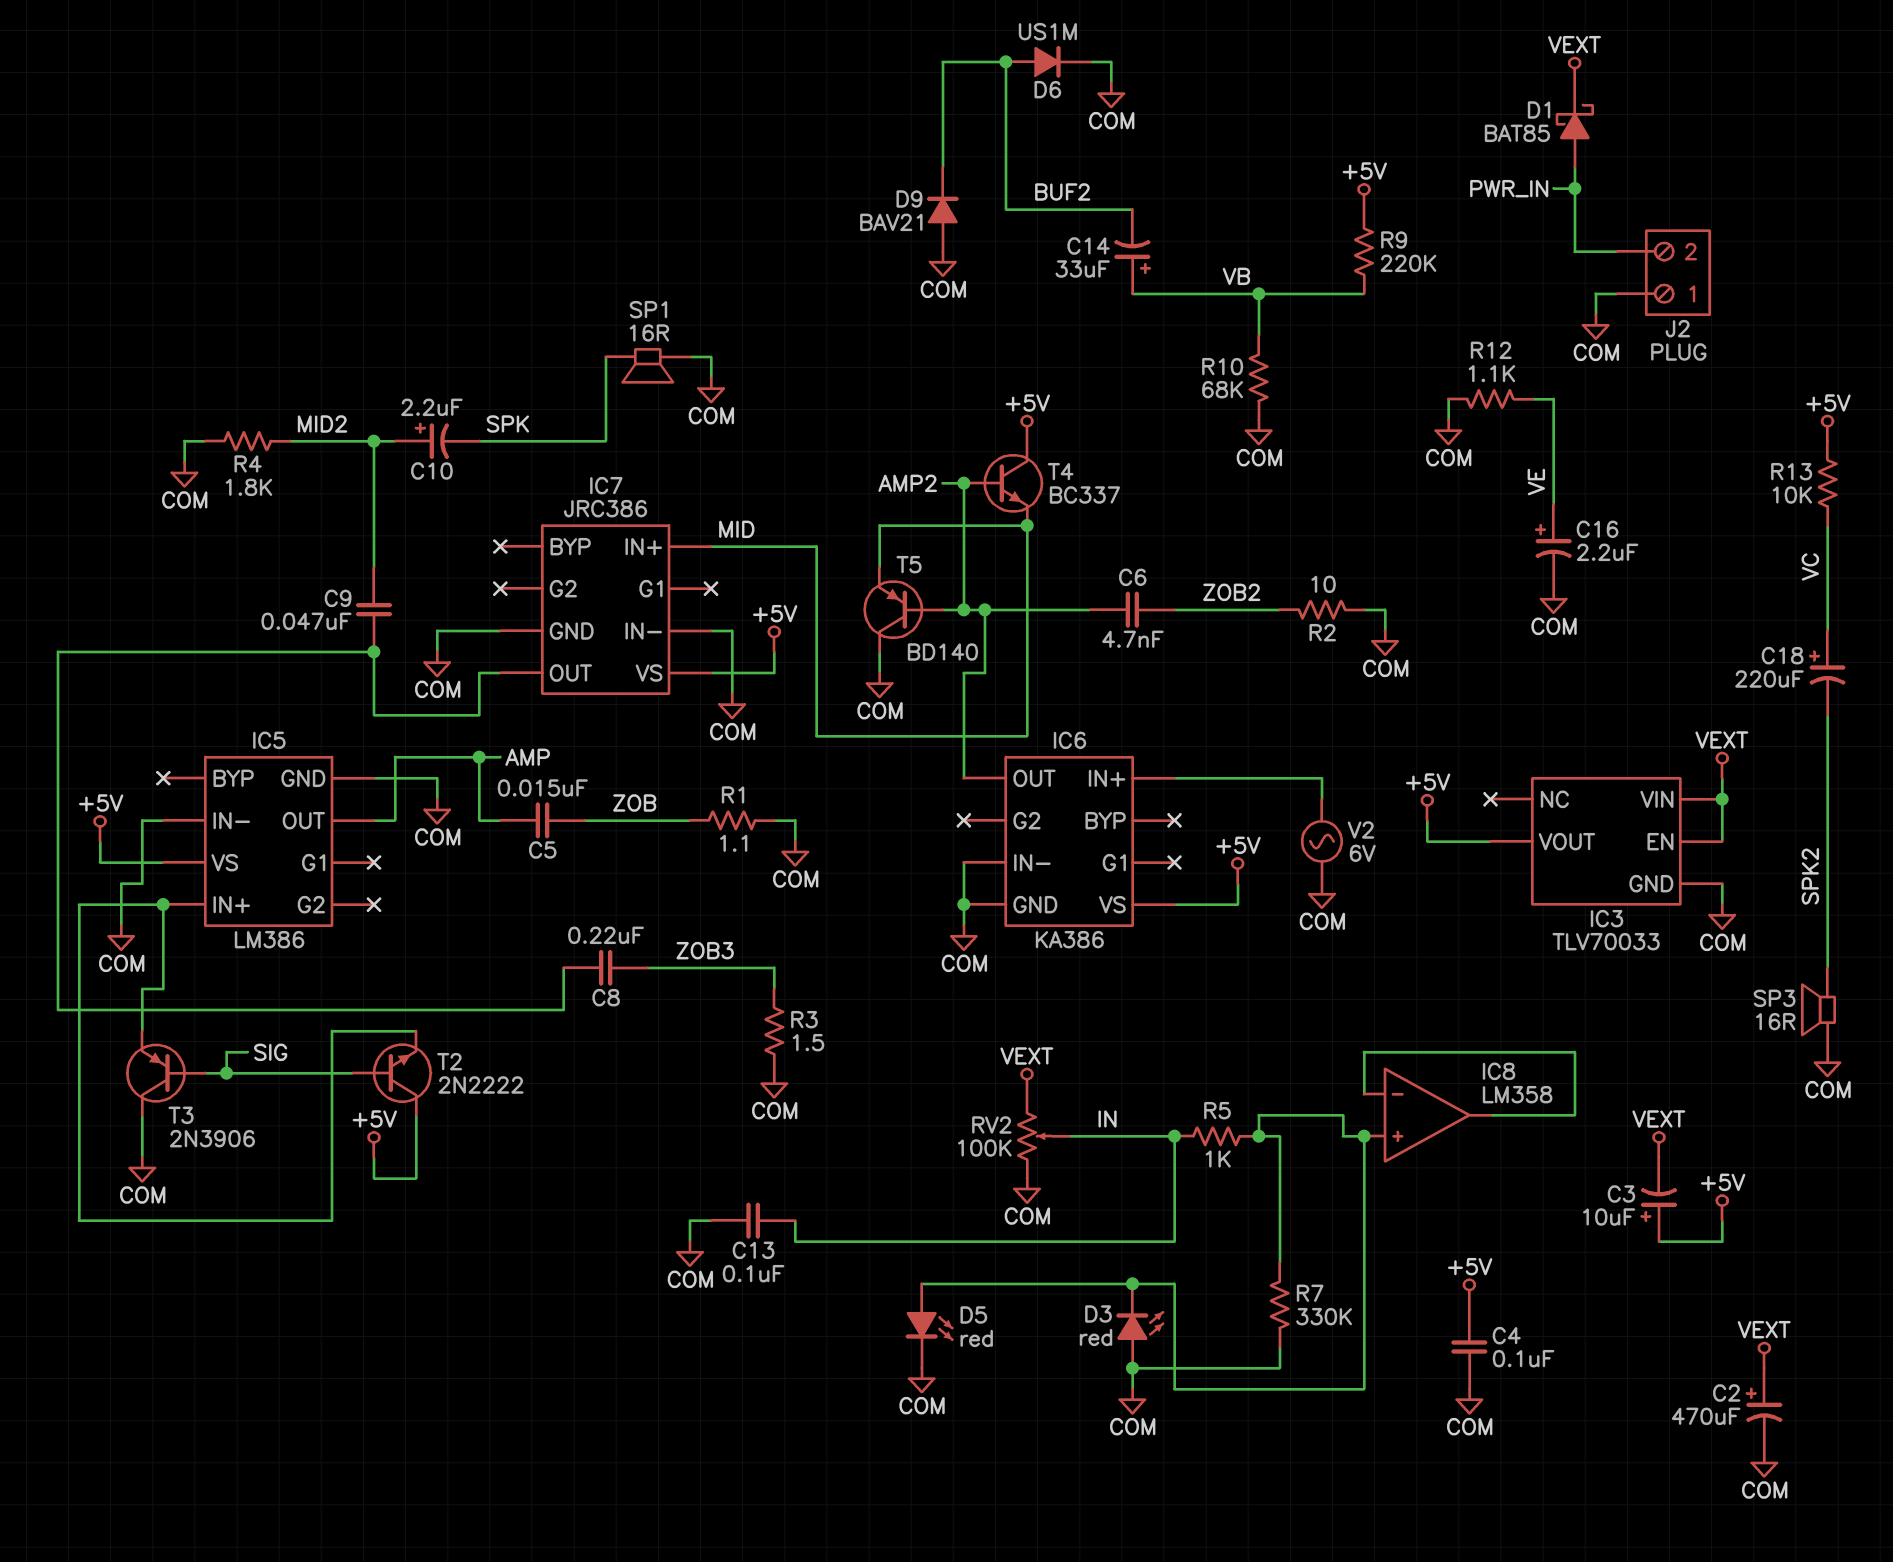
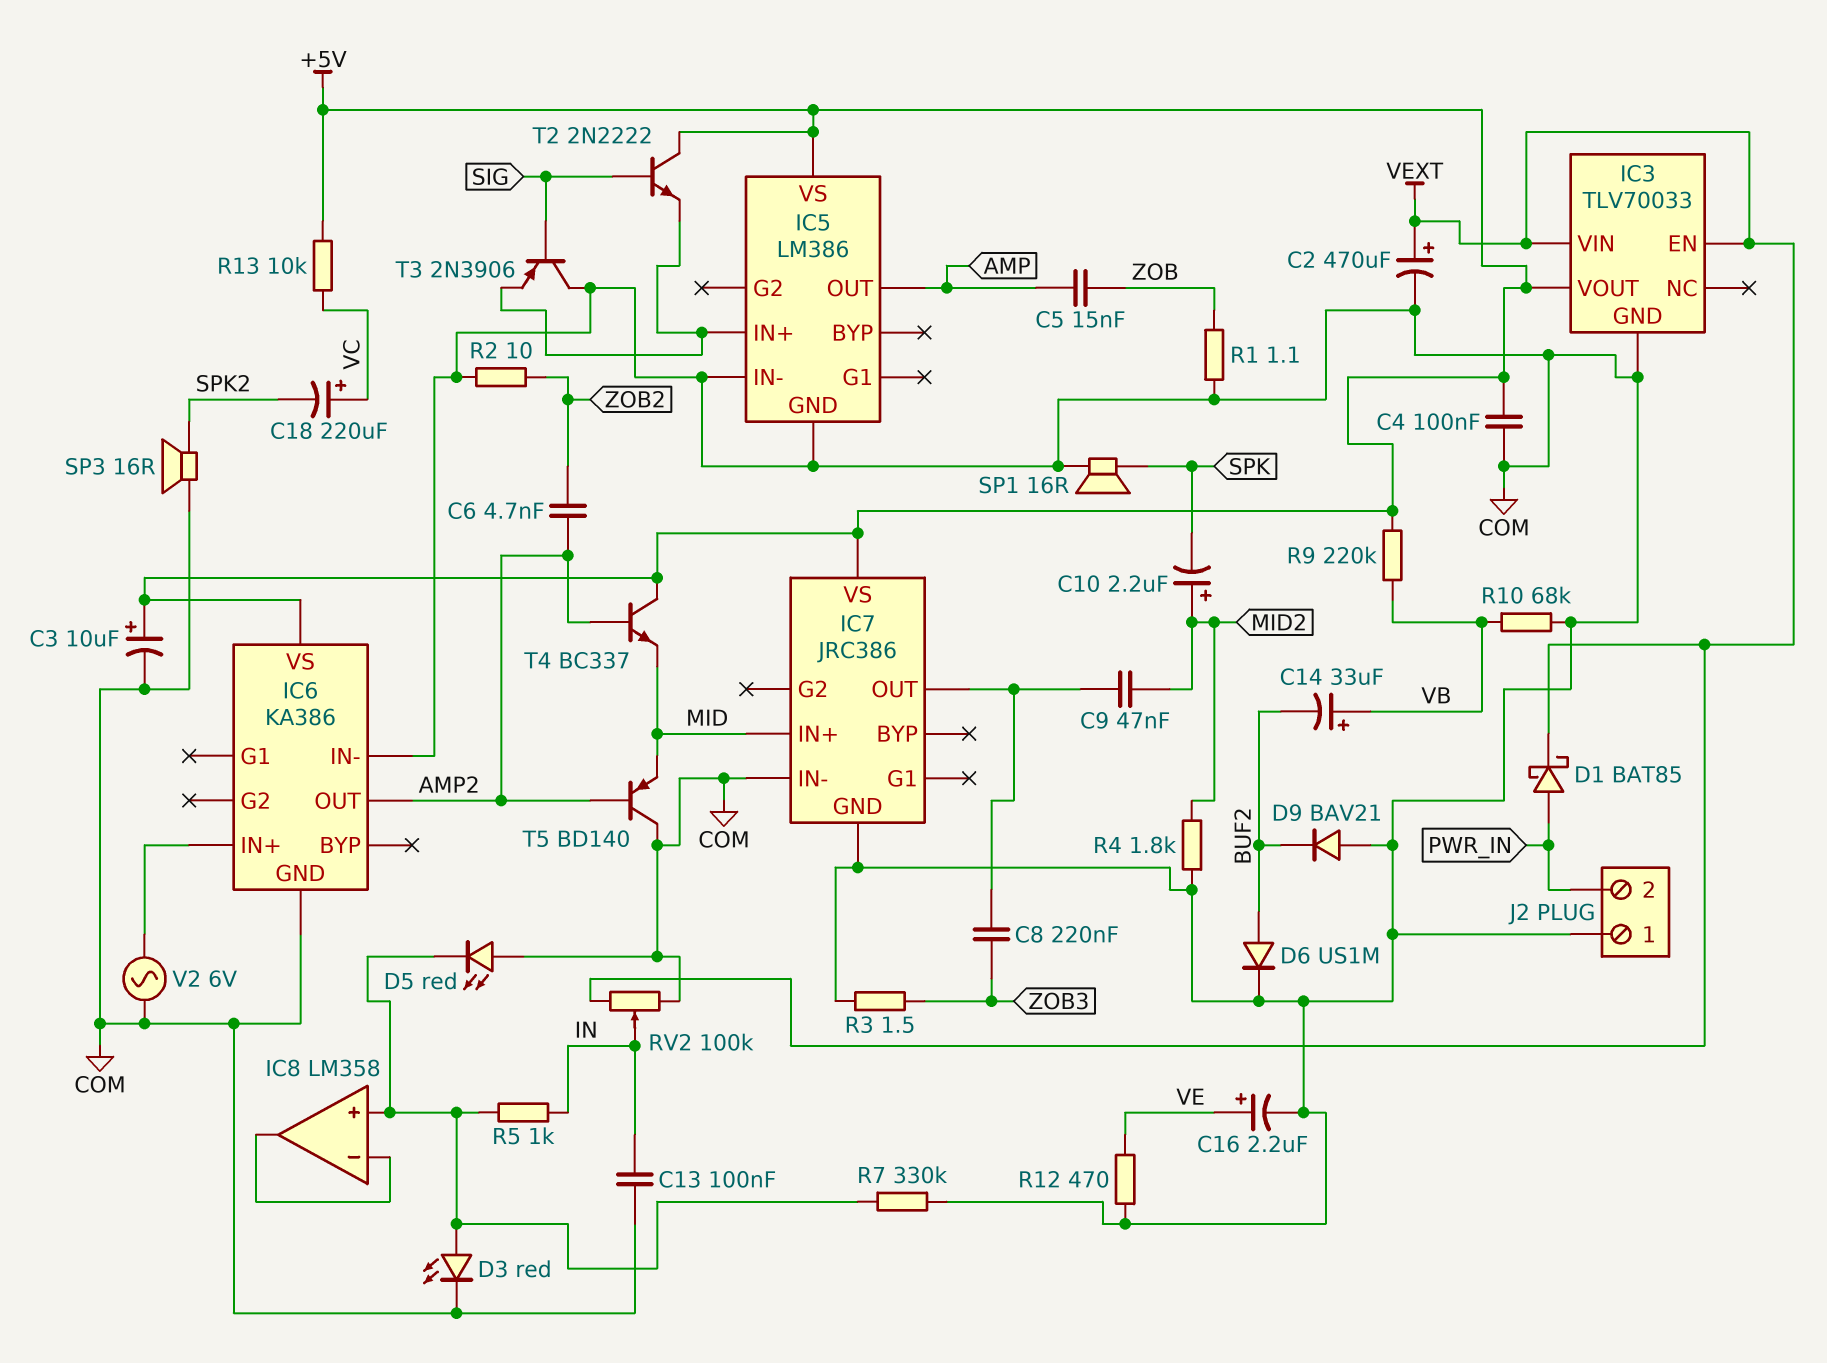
C3: 10uF (plus +5V, minus VEXT) -> 10uF (plus +5V, minus COM)
D3: LED red (A COM, K IC8/in+) -> LED red (A IC8/in+, K COM)
D5: LED red (A IC8/in+, K COM) -> LED red (A COM, K IC8/in+)
R12: 1.1k (COM, VE) -> 470 (COM, VE)

